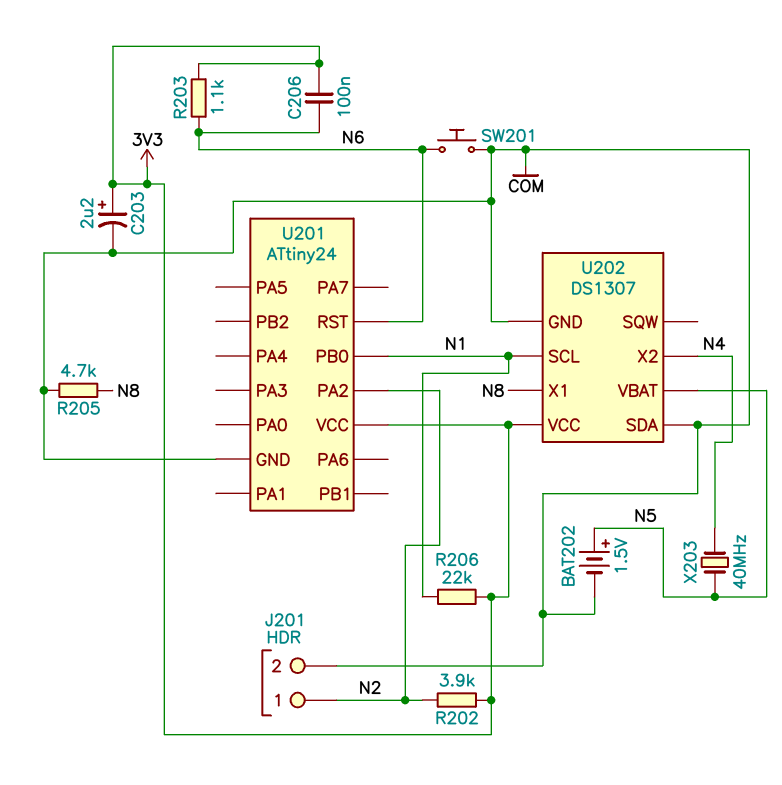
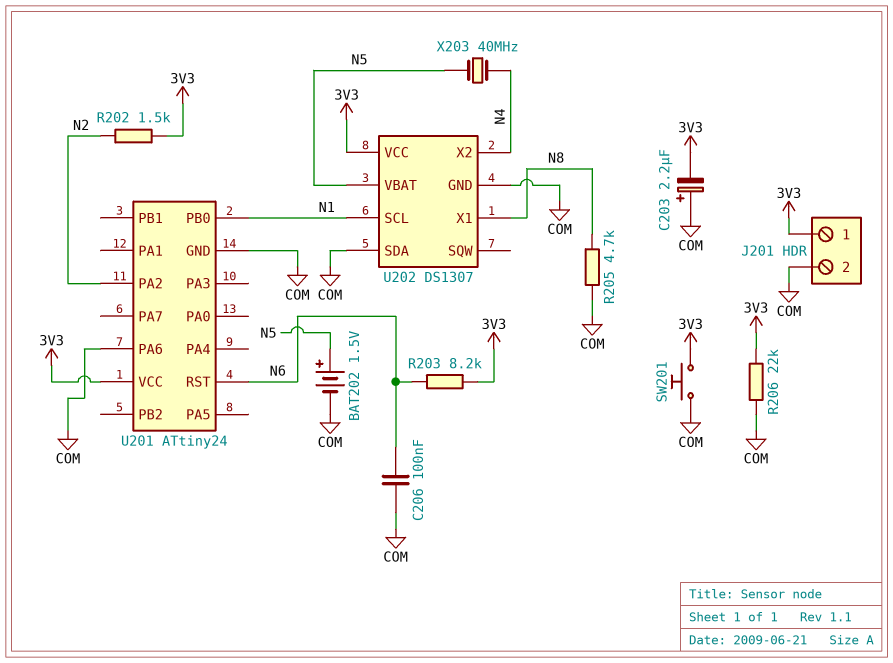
C203: 2.2uF (plus 3V3, minus COM) -> 2.2uF (plus COM, minus 3V3)
C206: 100nF (3V3, N6) -> 100nF (COM, N6)
J201 pin 1: N2 -> 3V3
R202: 3.9k (3V3, N2) -> 1.5k (3V3, N2)
R203: 1.1k (3V3, N6) -> 8.2k (3V3, N6)
R206: 22k (3V3, N1) -> 22k (3V3, COM)
SW201: button (COM, N6) -> button (3V3, COM)
U201 pin PA6: none -> COM

